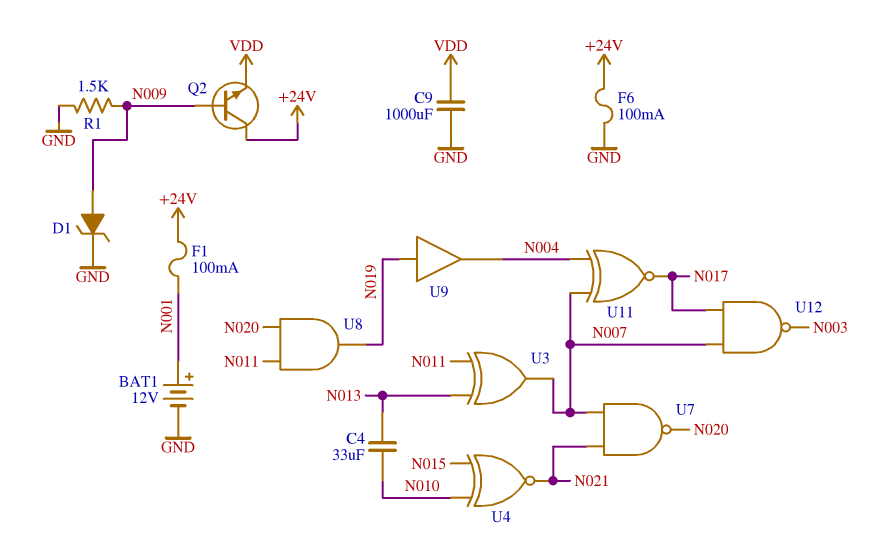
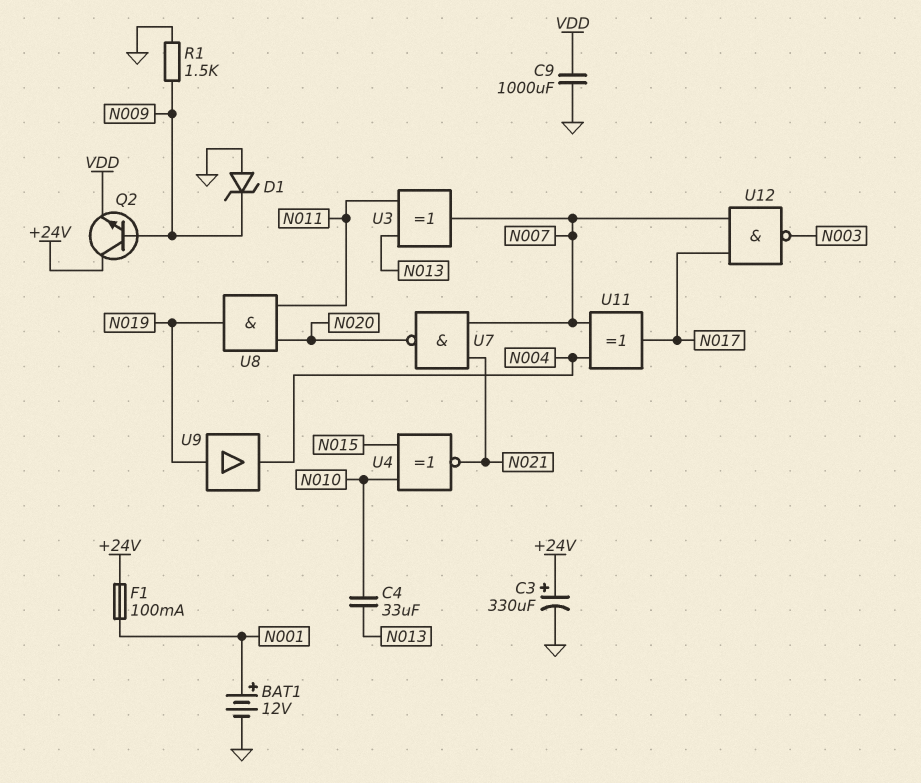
C3: none -> 330uF (plus +24V, minus GND)
D1: zener (A N009, K GND) -> zener (A GND, K N009)
F6: 100mA (+24V, GND) -> none
U11: XNOR (in N004, in N007, out N017) -> XOR (in N004, in N007, out N017)

